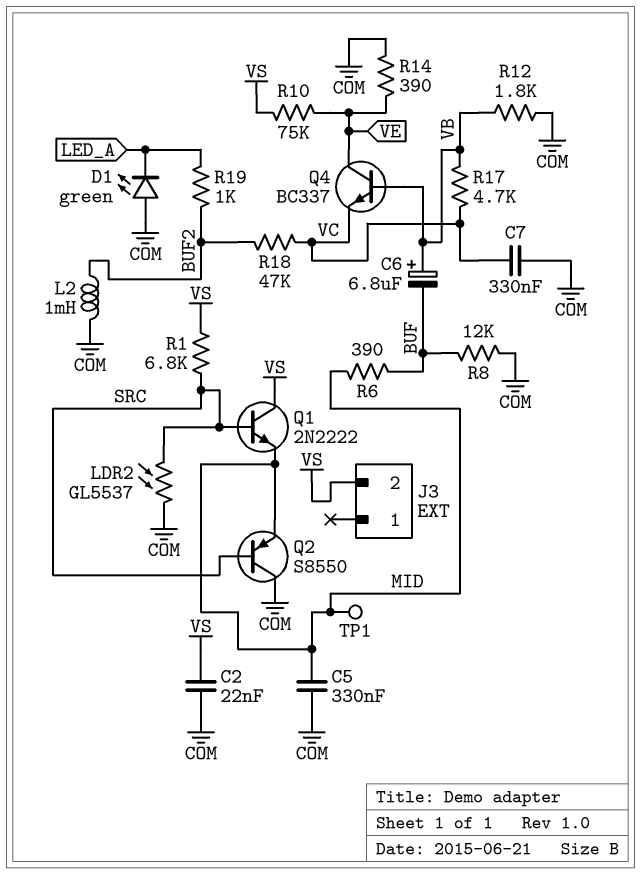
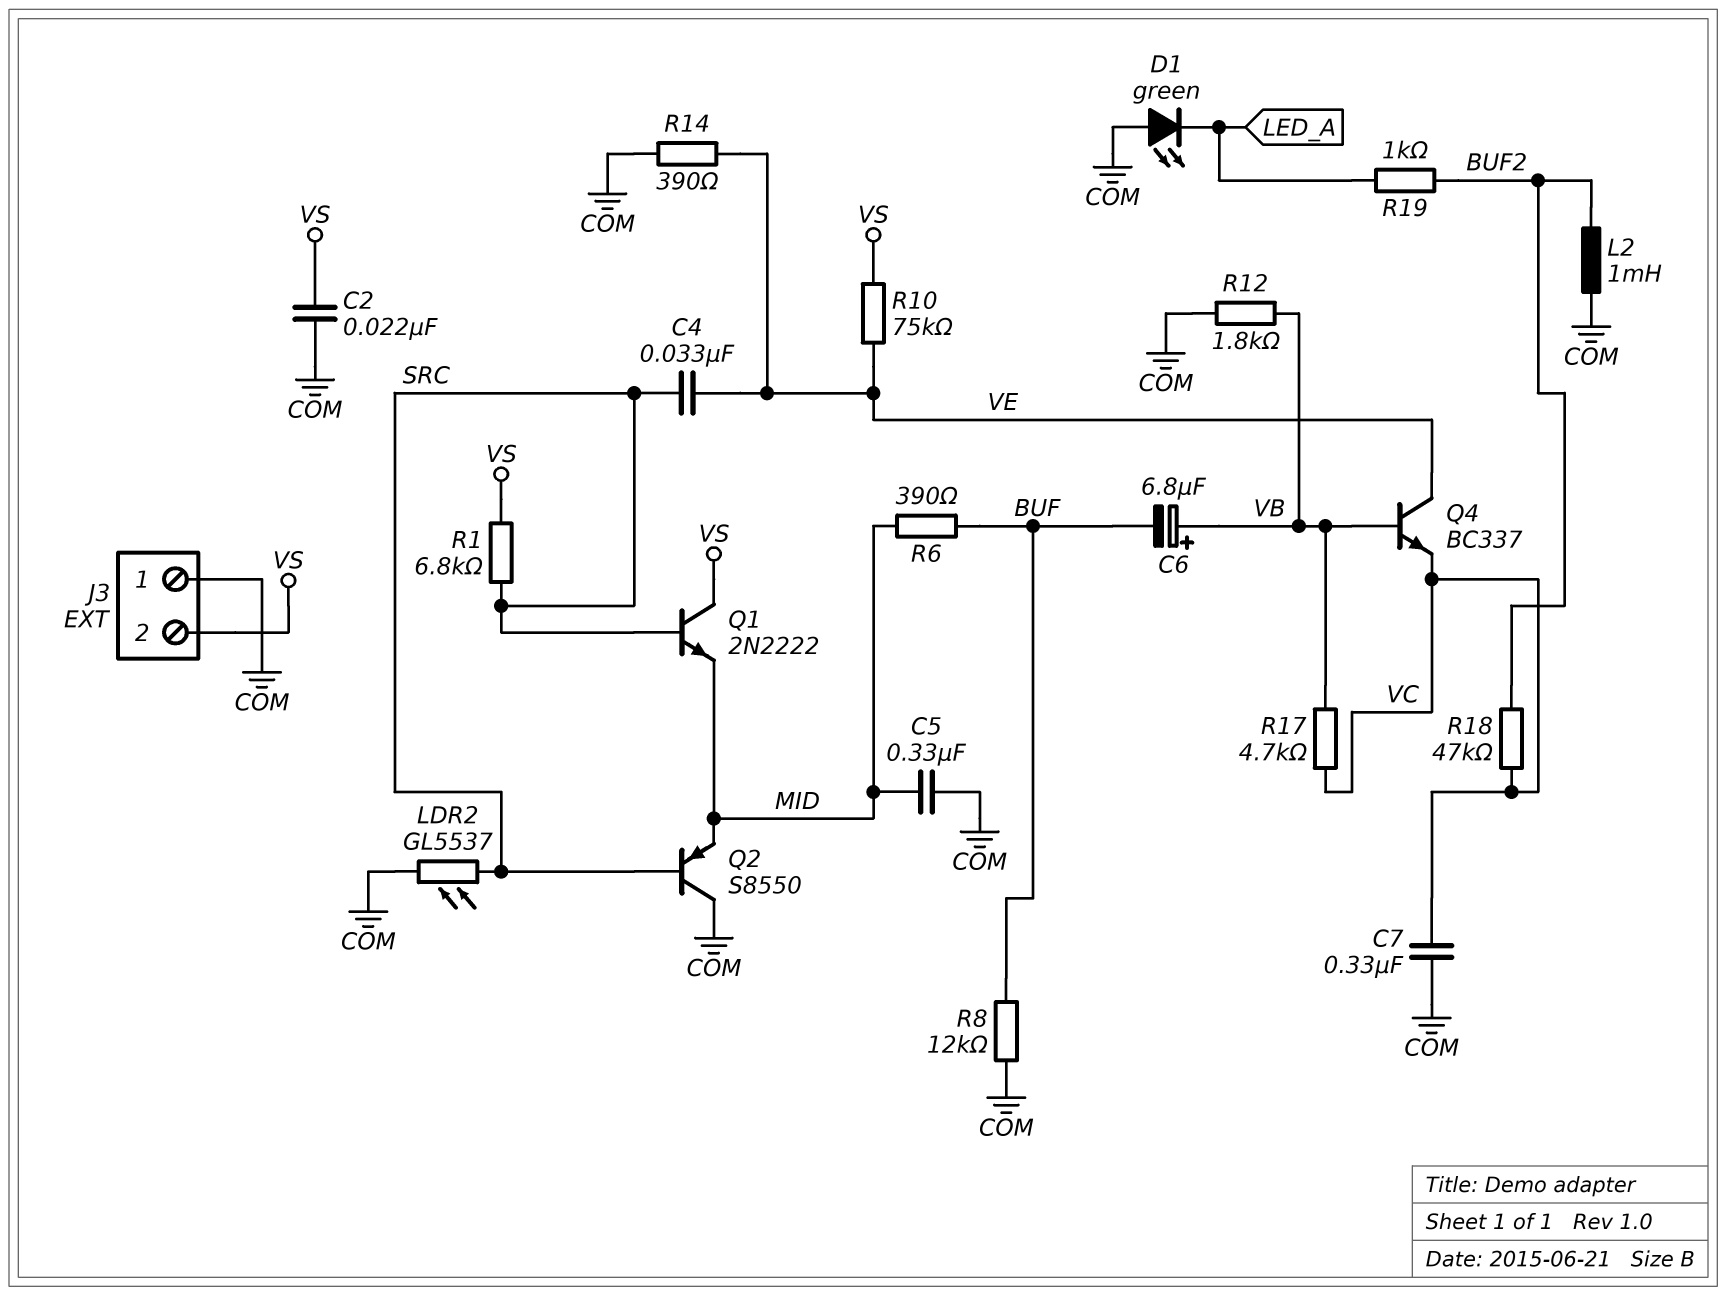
C4: none -> 33nF (SRC, VE)
J3 pin 1: none -> COM
TP1: test point (MID) -> none

